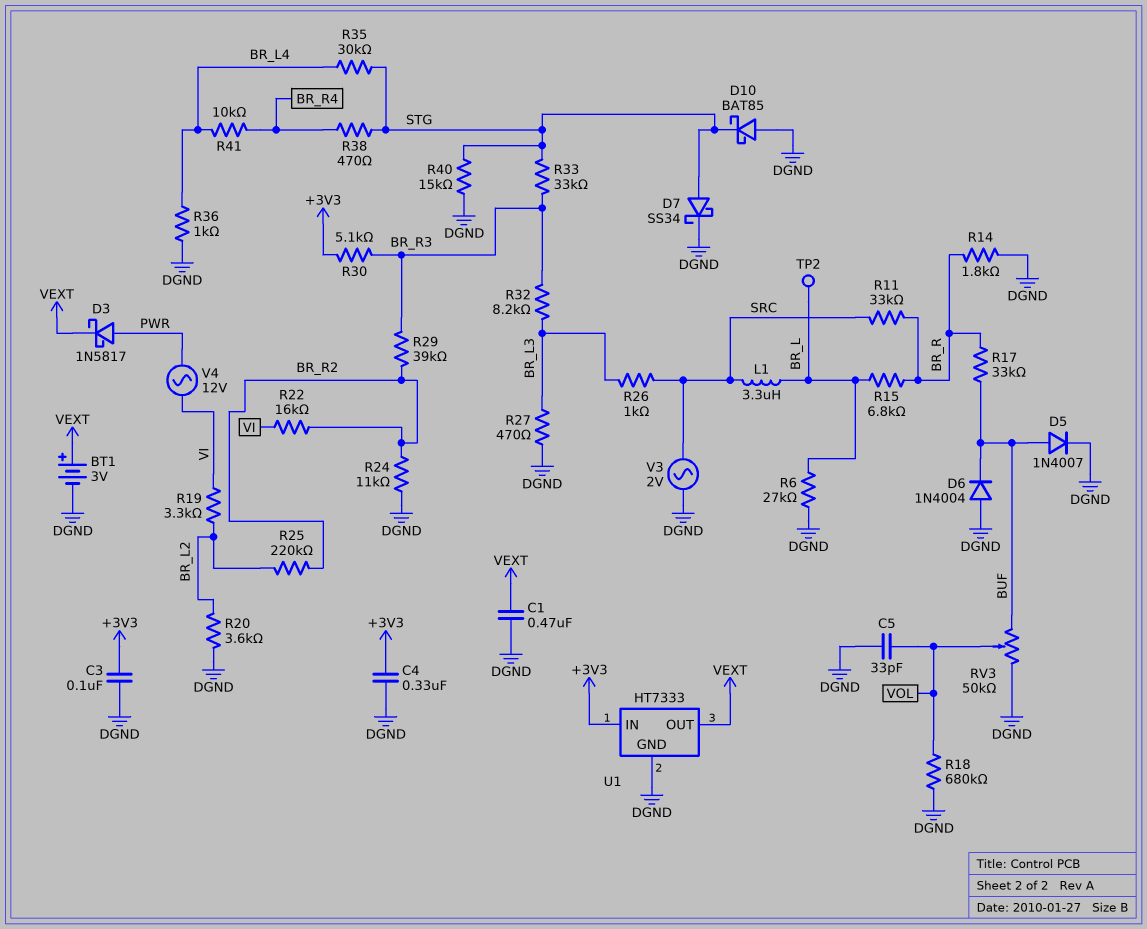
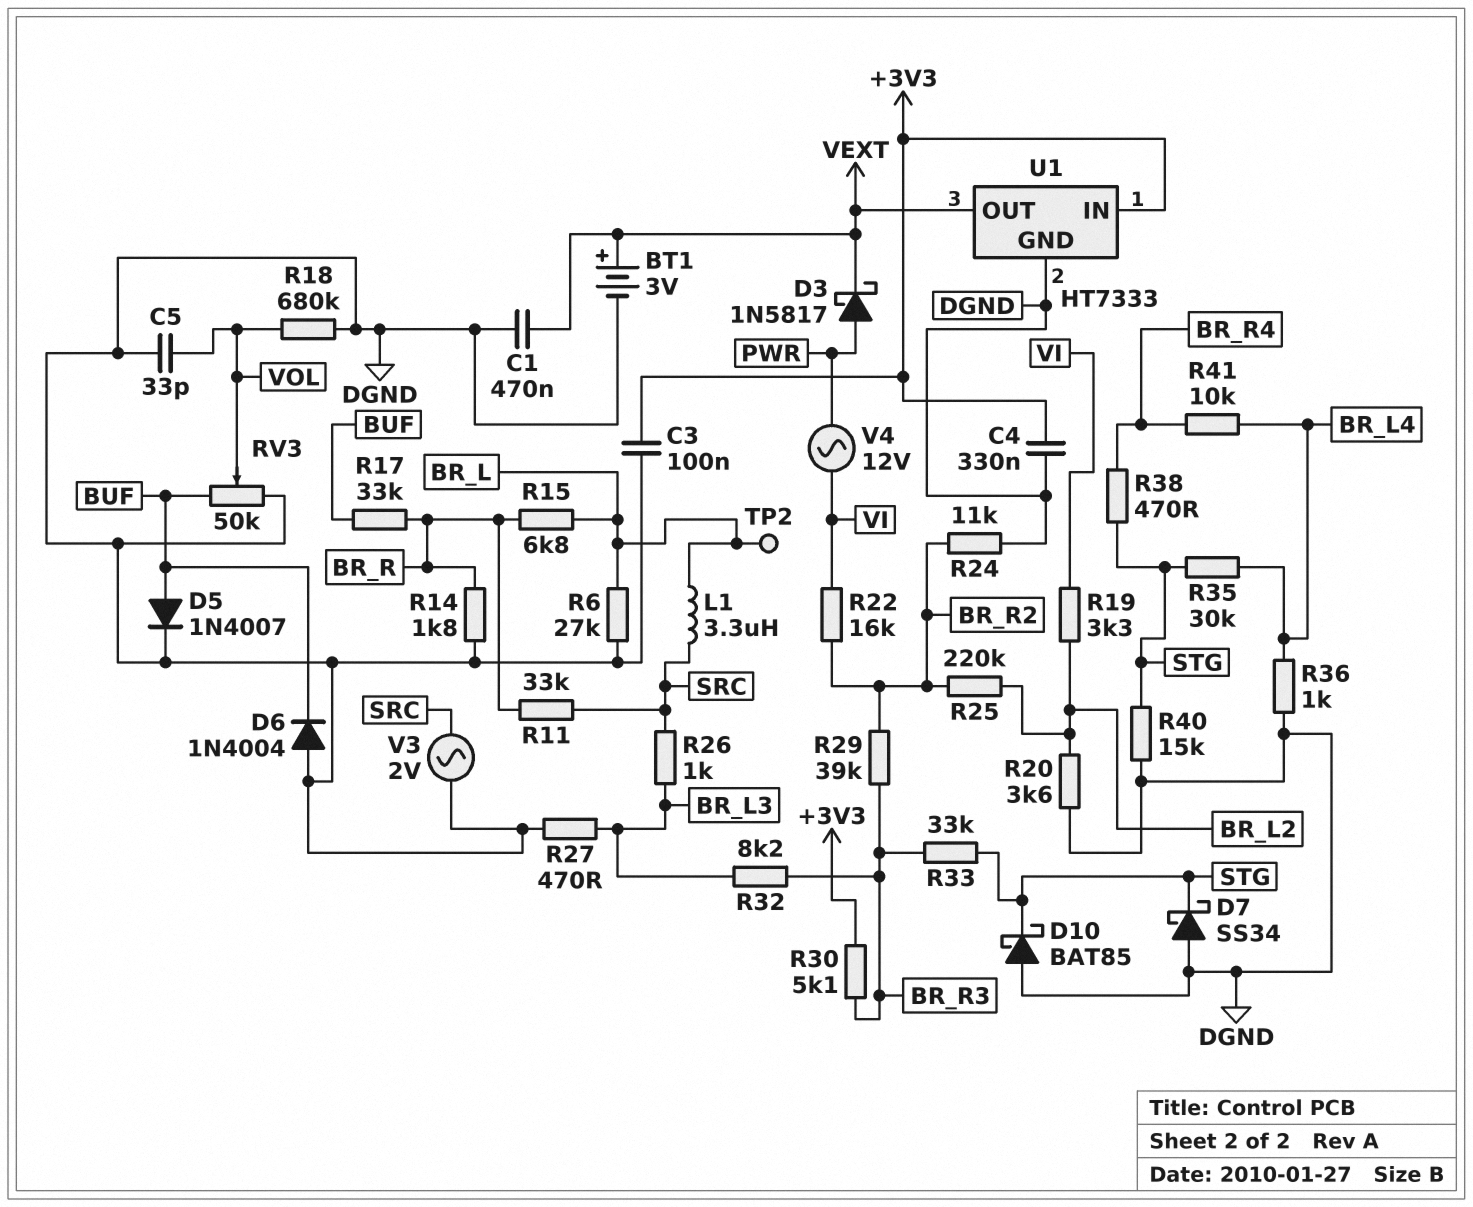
D7: schottky SS34 (A STG, K DGND) -> schottky SS34 (A DGND, K STG)

